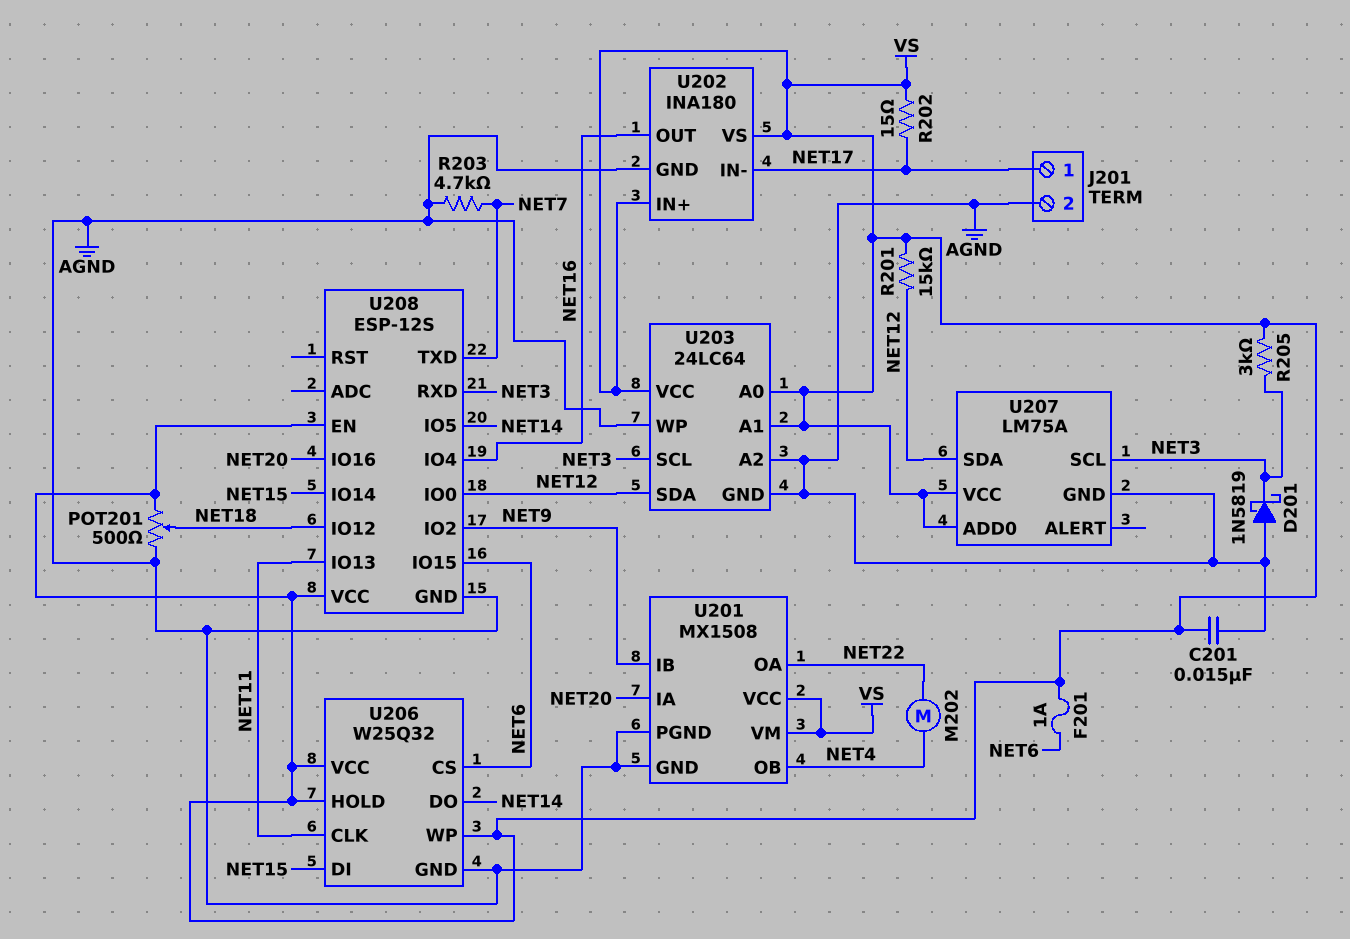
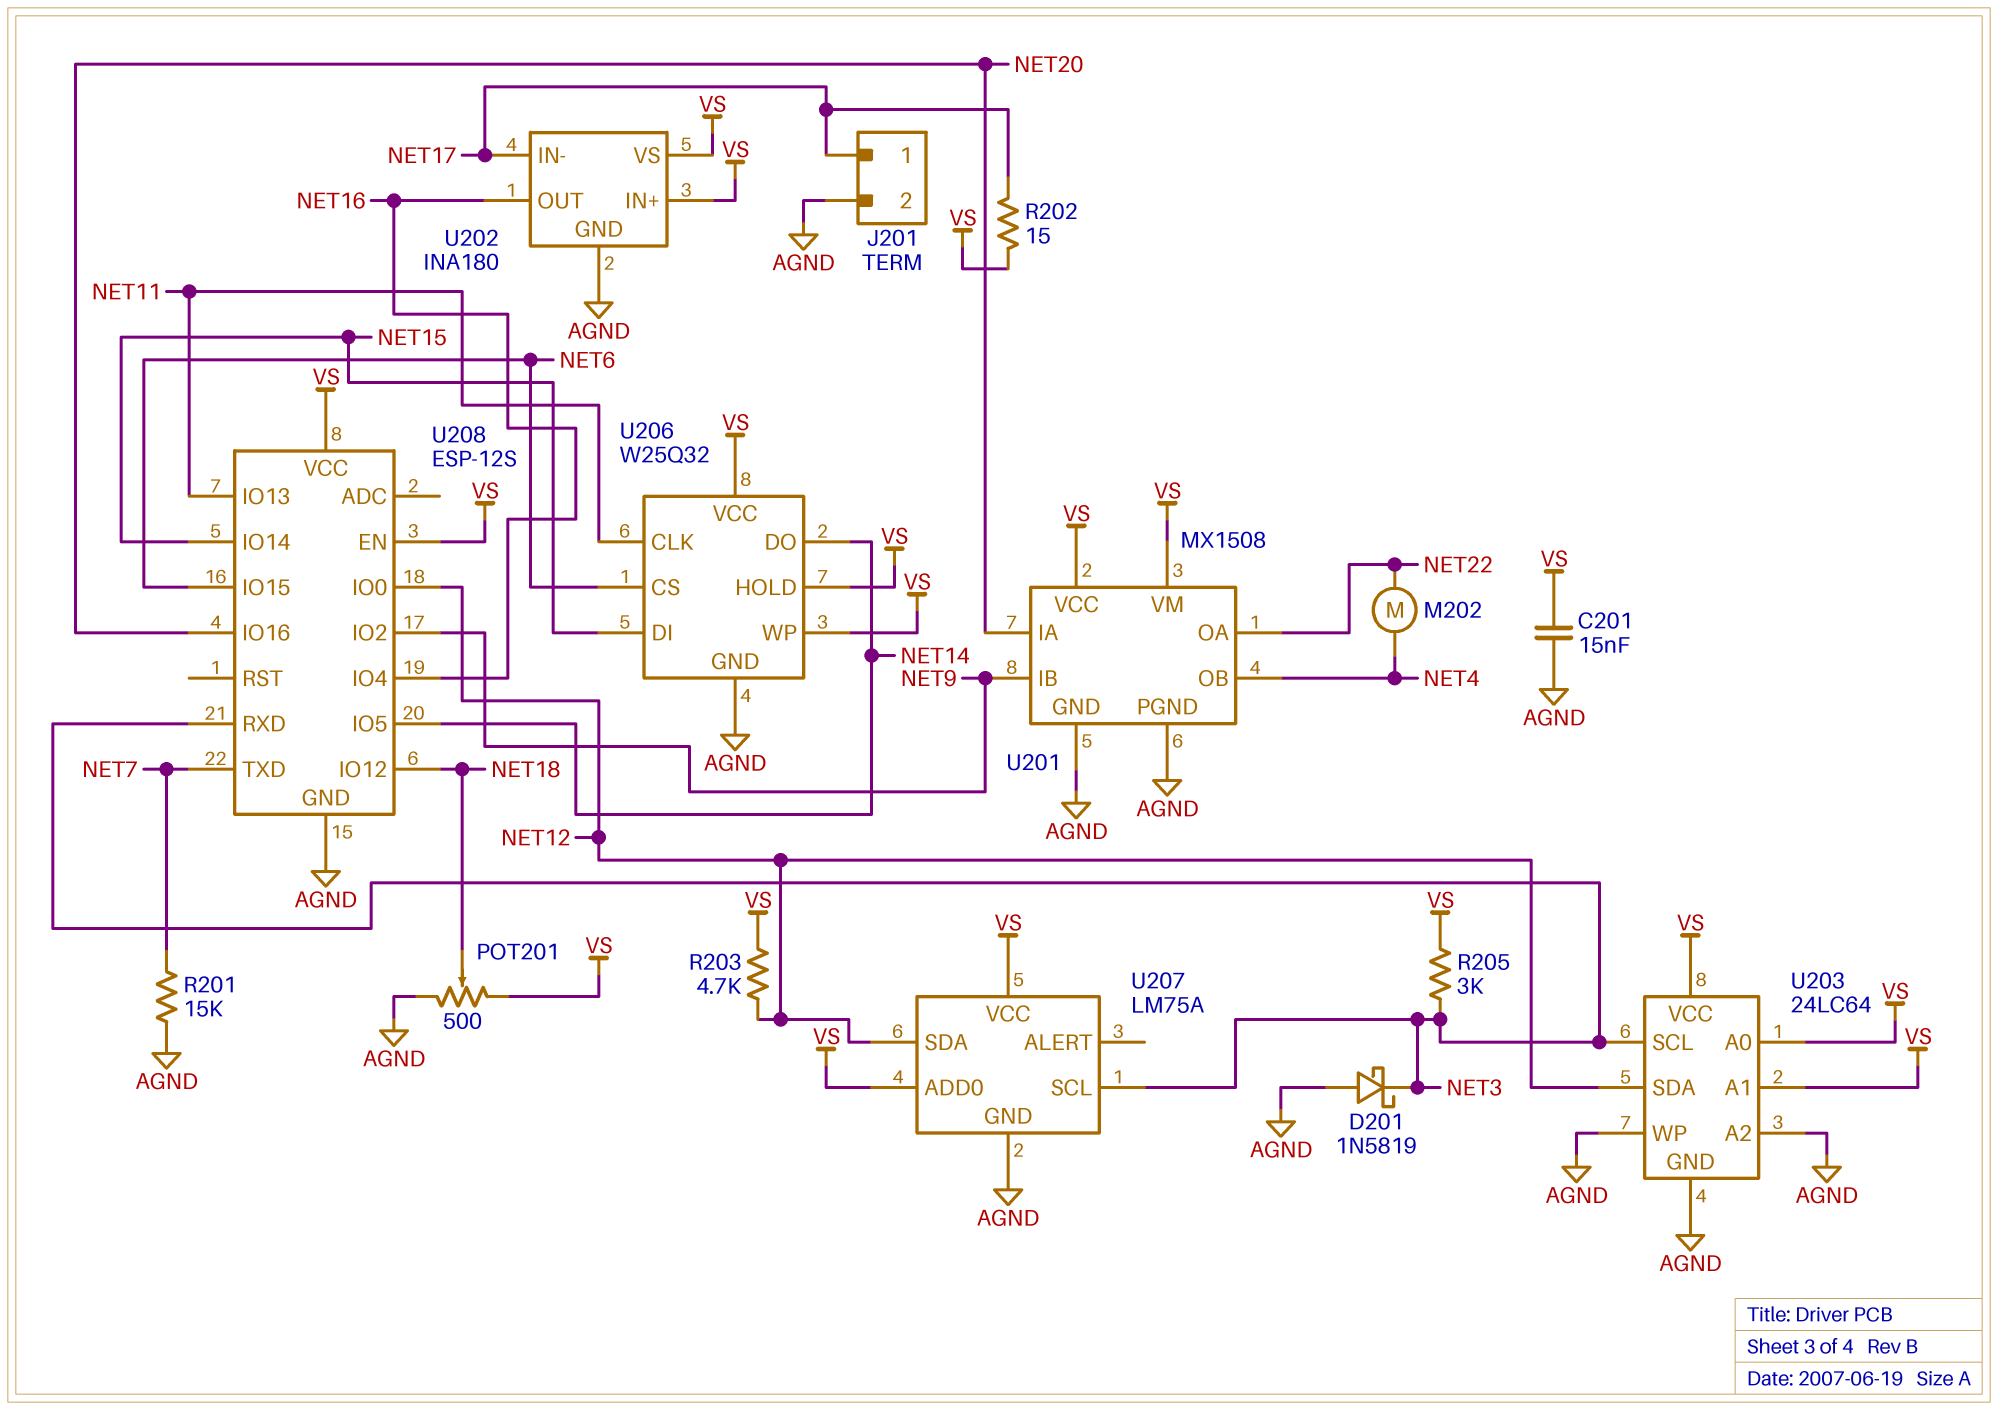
F201: 1A (NET6, VS) -> none
R201: 15k (NET12, VS) -> 15k (AGND, NET7)
R203: 4.7k (AGND, NET7) -> 4.7k (NET12, VS)

